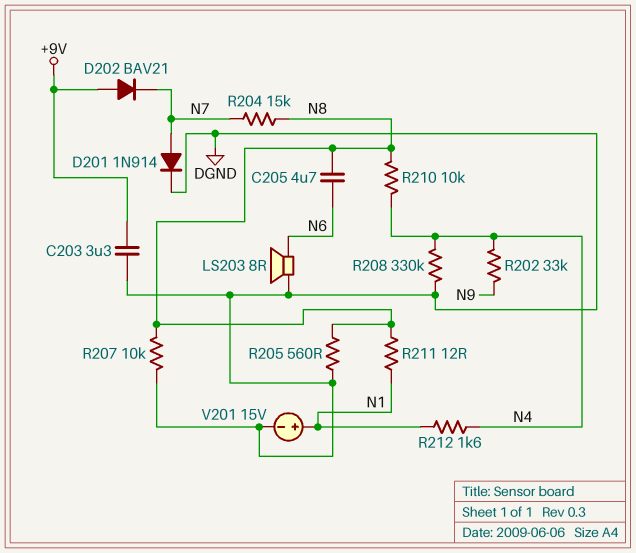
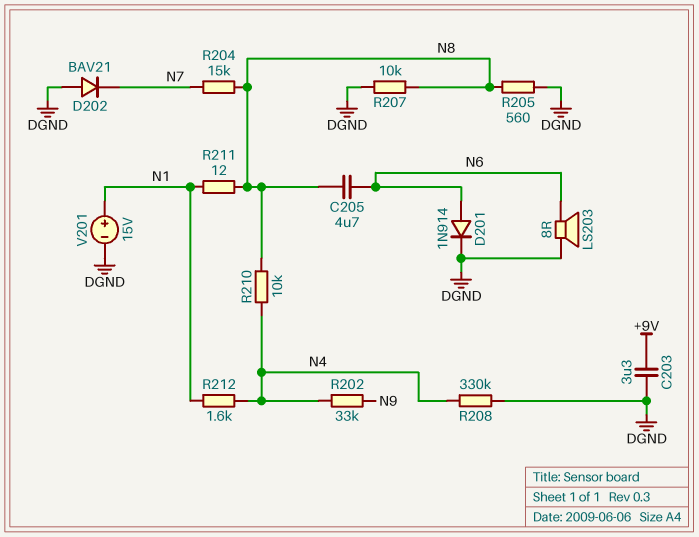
D201: diode 1N914 (A N7, K DGND) -> diode 1N914 (A N6, K DGND)
D202: diode BAV21 (A +9V, K N7) -> diode BAV21 (A DGND, K N7)

